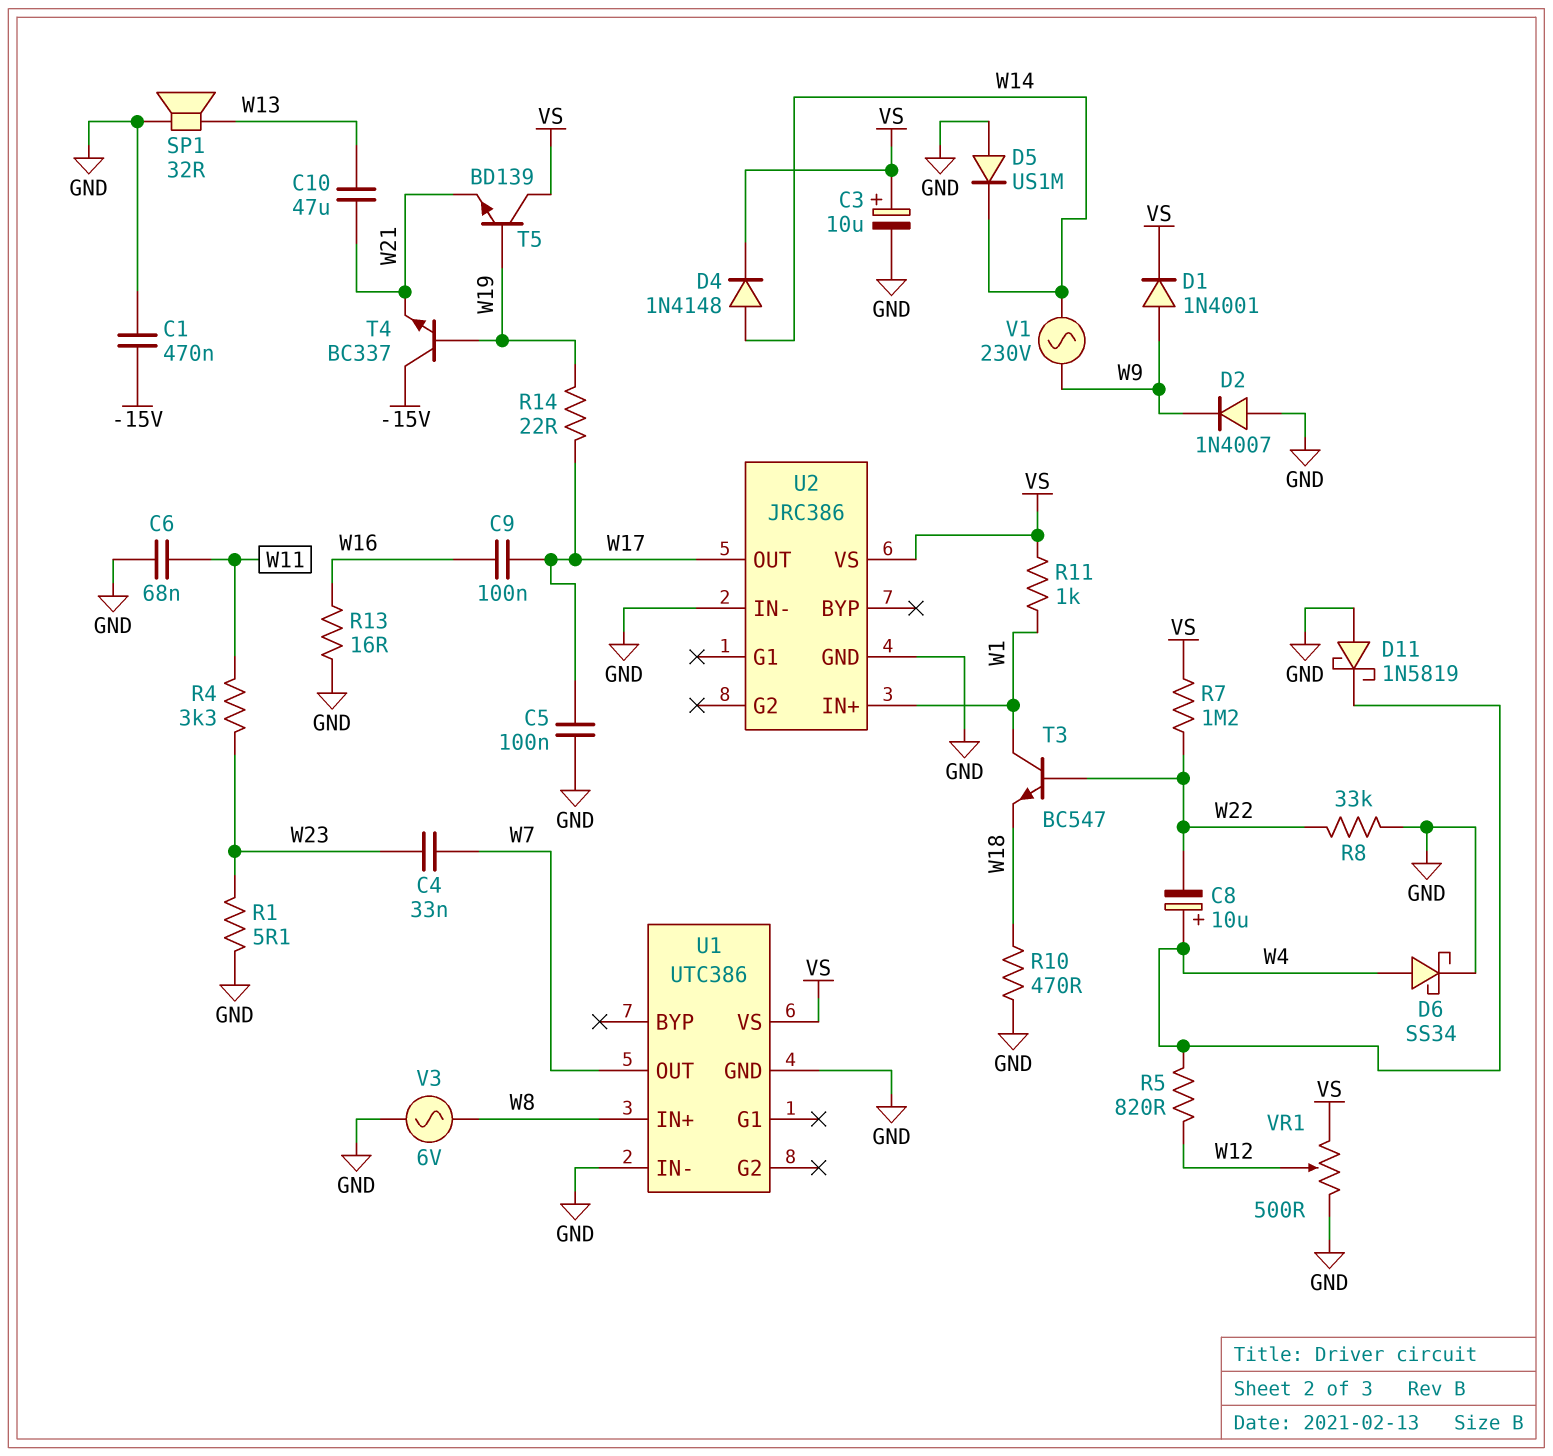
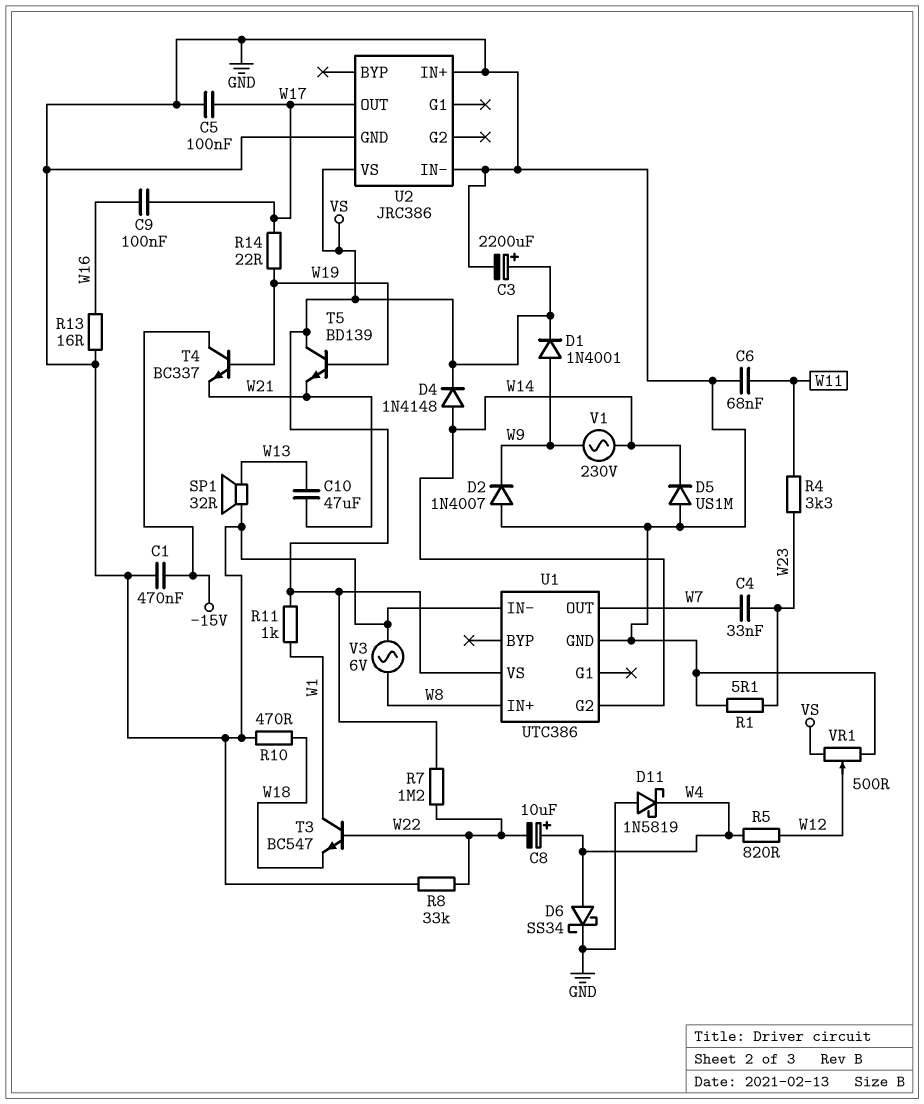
C3: 10uF (plus VS, minus GND) -> 2200uF (plus VS, minus GND)
U1 pin G2: none -> W14
U2 pin IN+: W1 -> GND

